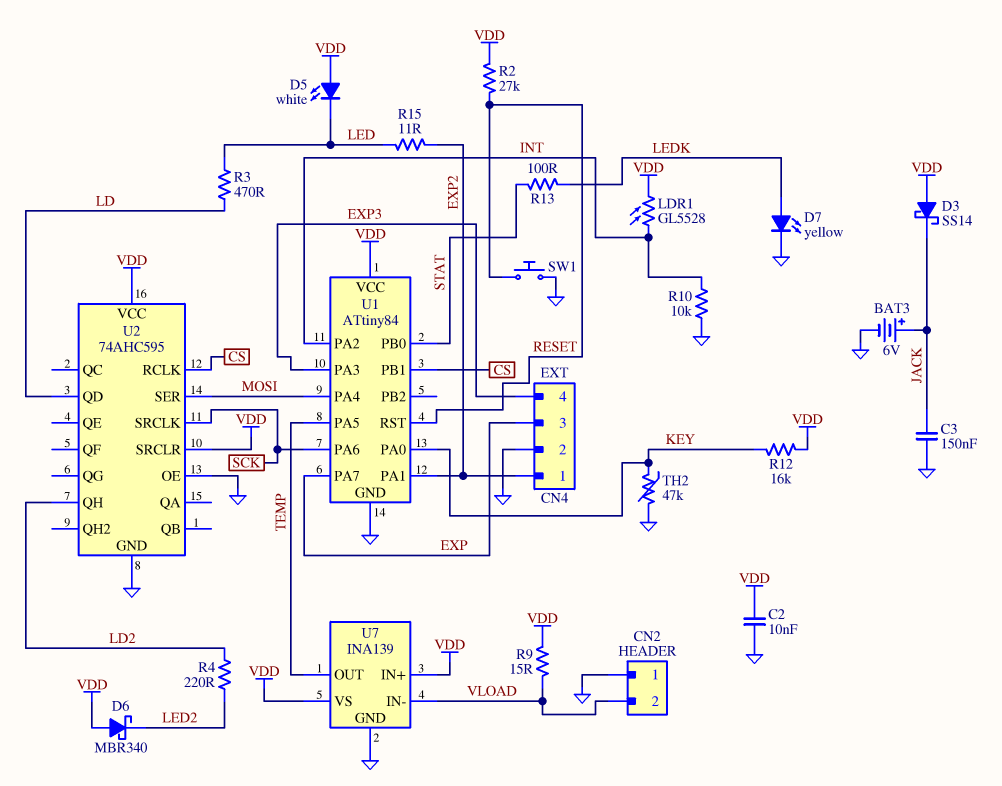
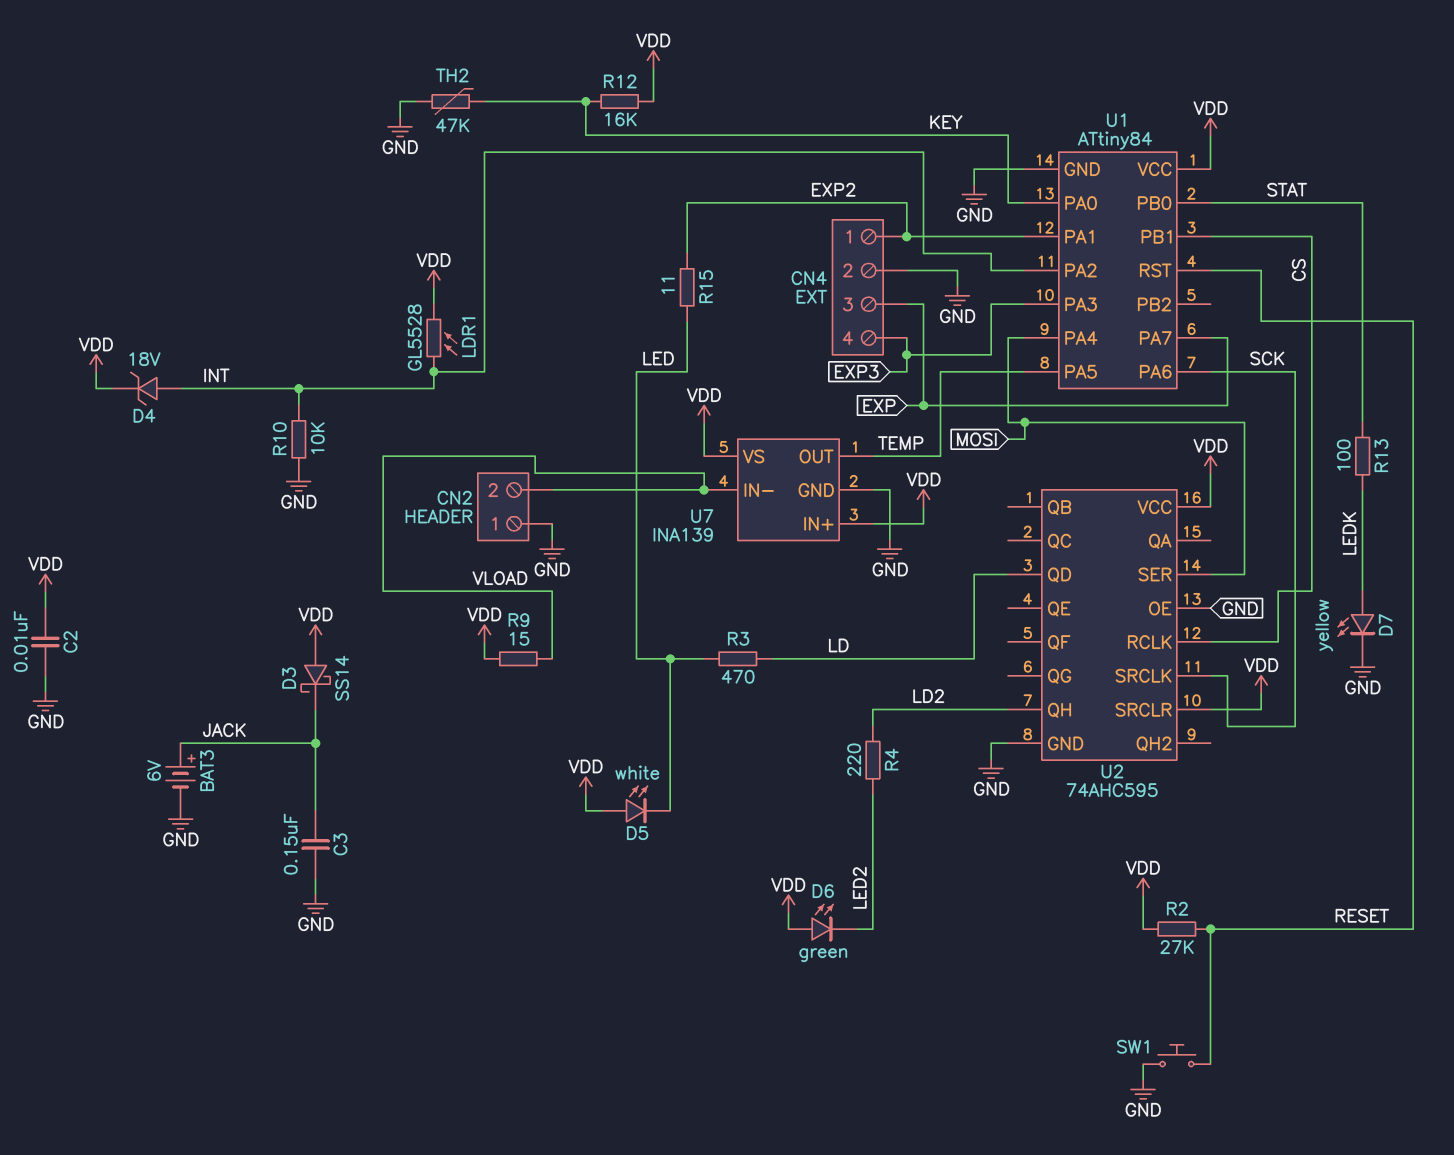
D4: none -> zener 18V (A INT, K VDD)
D6: schottky MBR340 (A VDD, K LED2) -> LED green (A VDD, K LED2)

